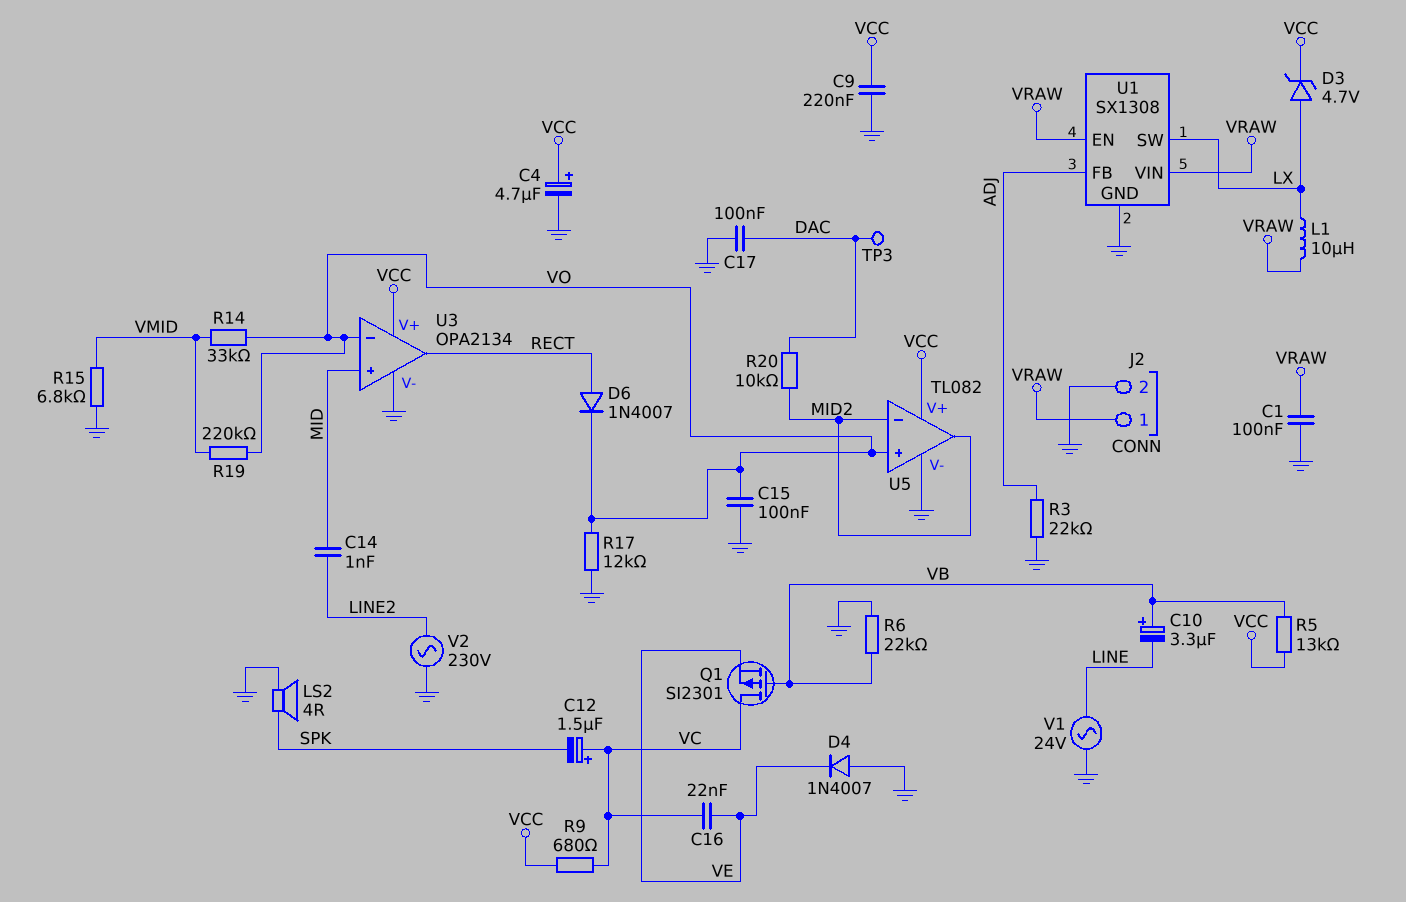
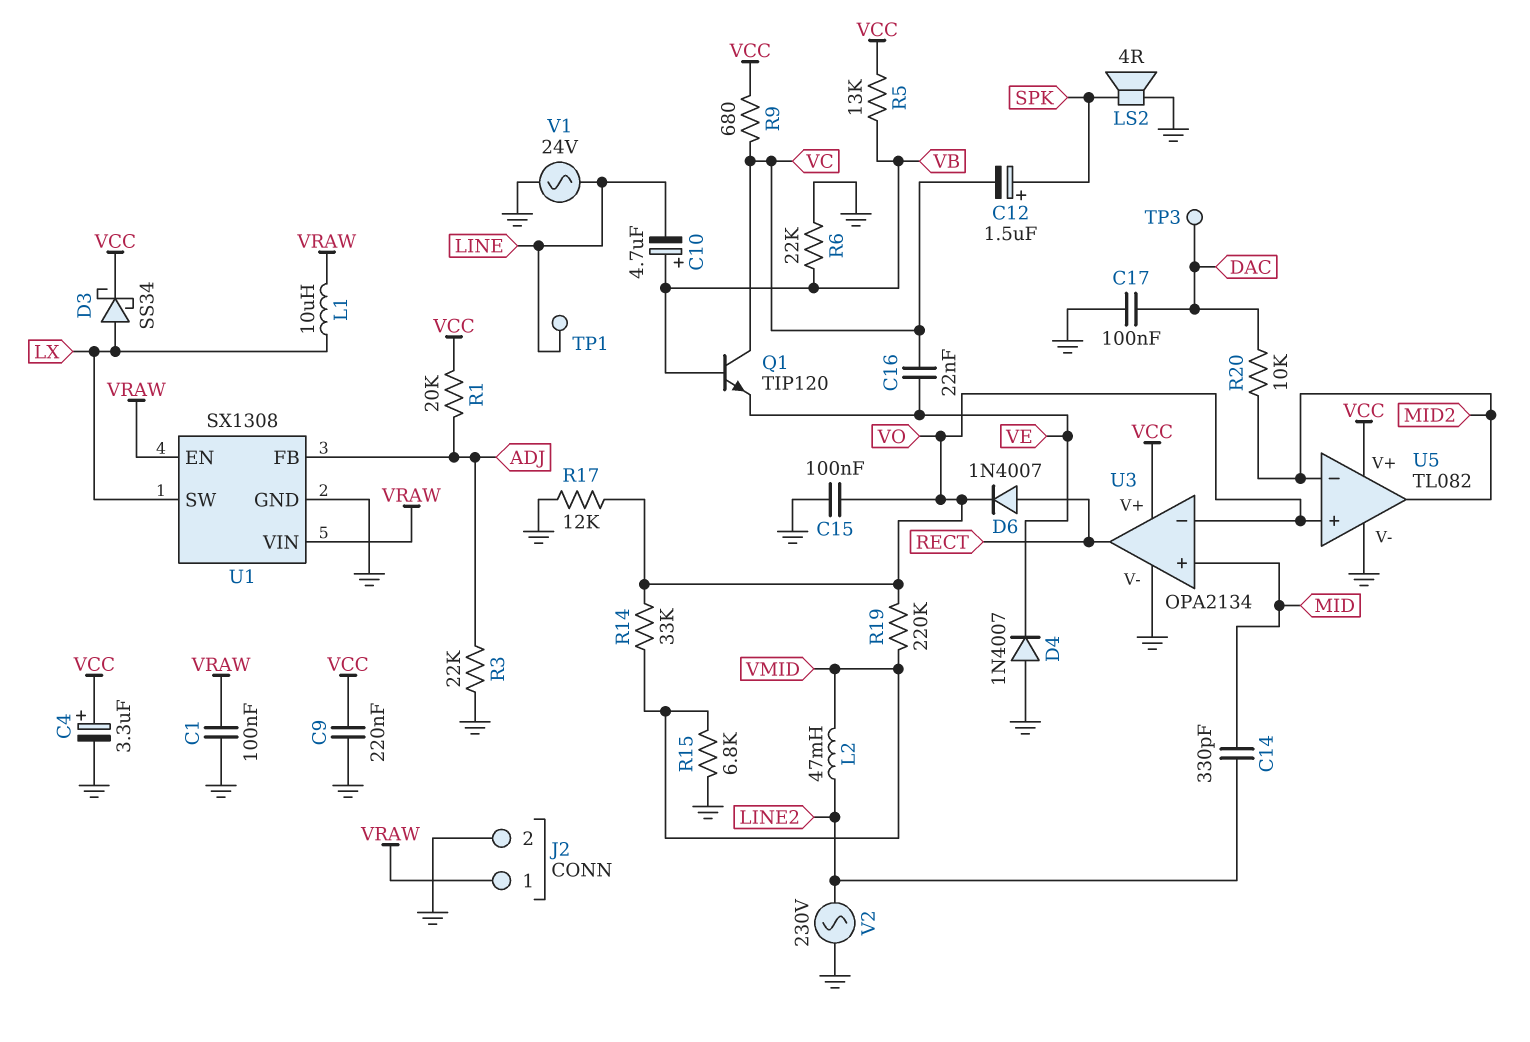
C4: 4.7uF (plus VCC, minus GND) -> 3.3uF (plus VCC, minus GND)
C10: 3.3uF (plus VB, minus LINE) -> 4.7uF (plus VB, minus LINE)
C12: 1.5uF (plus VC, minus SPK) -> 1.5uF (plus SPK, minus VC)
C14: 1nF (LINE2, MID) -> 330pF (LINE2, MID)
D3: zener 4.7V (A LX, K VCC) -> schottky SS34 (A LX, K VCC)
L2: none -> 47mH (LINE2, VMID)
Q1: PMOS SI2301 (G VB, D VC, S VE) -> NPN TIP120 (B VB, C VC, E VE)
R1: none -> 20k (ADJ, VCC)
TP1: none -> test point (LINE)

